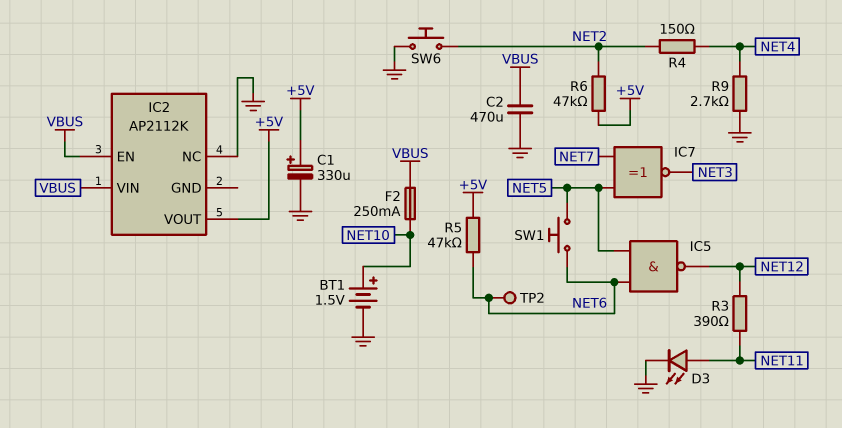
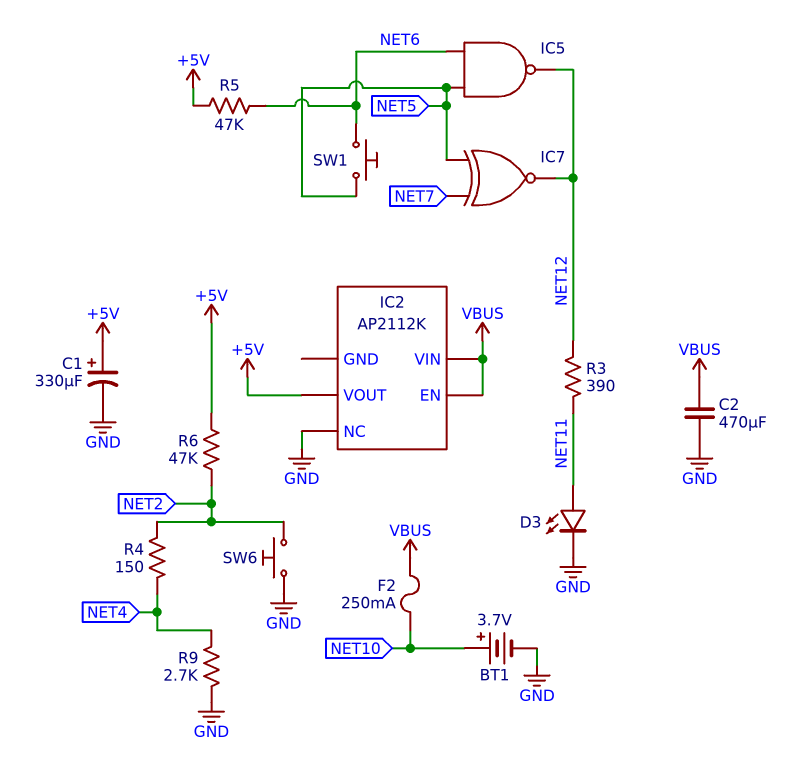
BT1: 1.5V (plus NET10, minus GND) -> 3.7V (plus NET10, minus GND)
IC7: XNOR (in NET5, in NET7, out NET3) -> XNOR (in NET5, in NET7, out NET12)
TP2: test point (NET6) -> none

